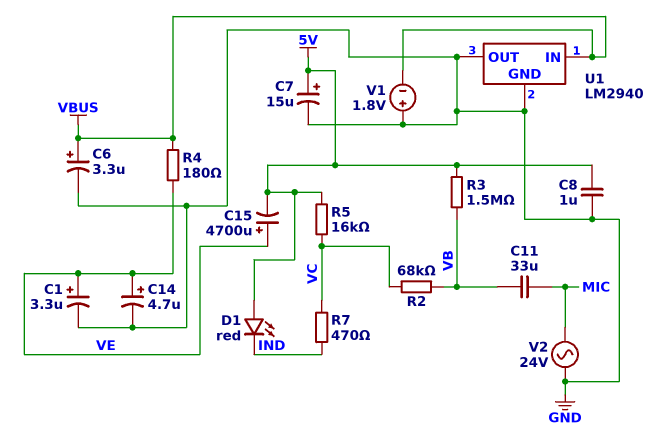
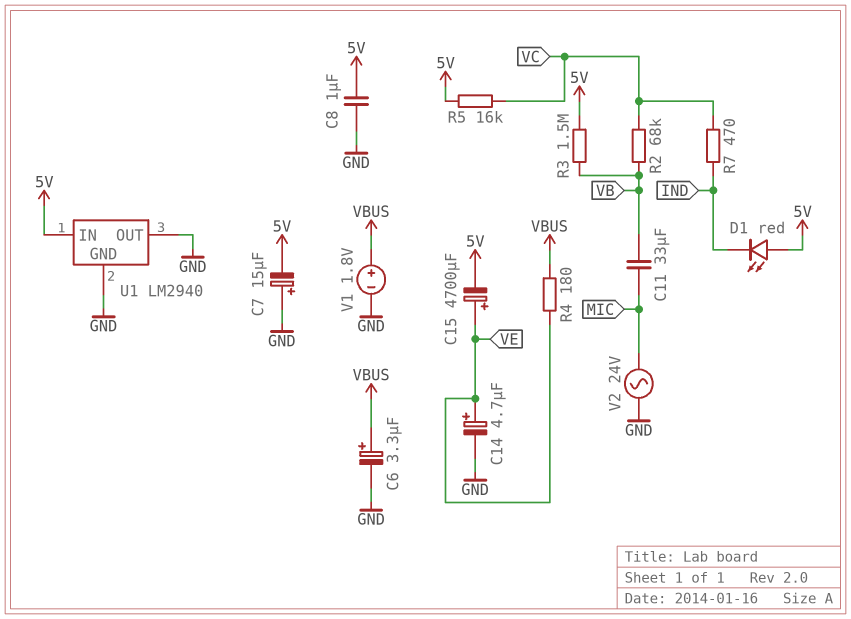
C1: 3.3uF (plus VE, minus GND) -> none
C7: 15uF (plus 5V, minus GND) -> 15uF (plus GND, minus 5V)
U1 pin IN: VBUS -> 5V
V1: 1.8V (plus GND, minus VBUS) -> 1.8V (plus VBUS, minus GND)

